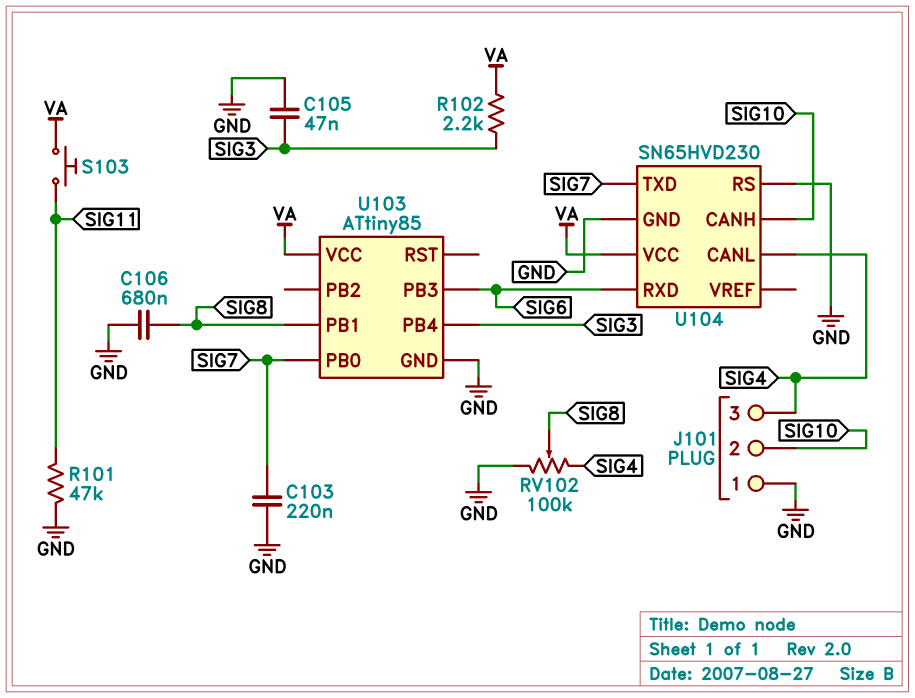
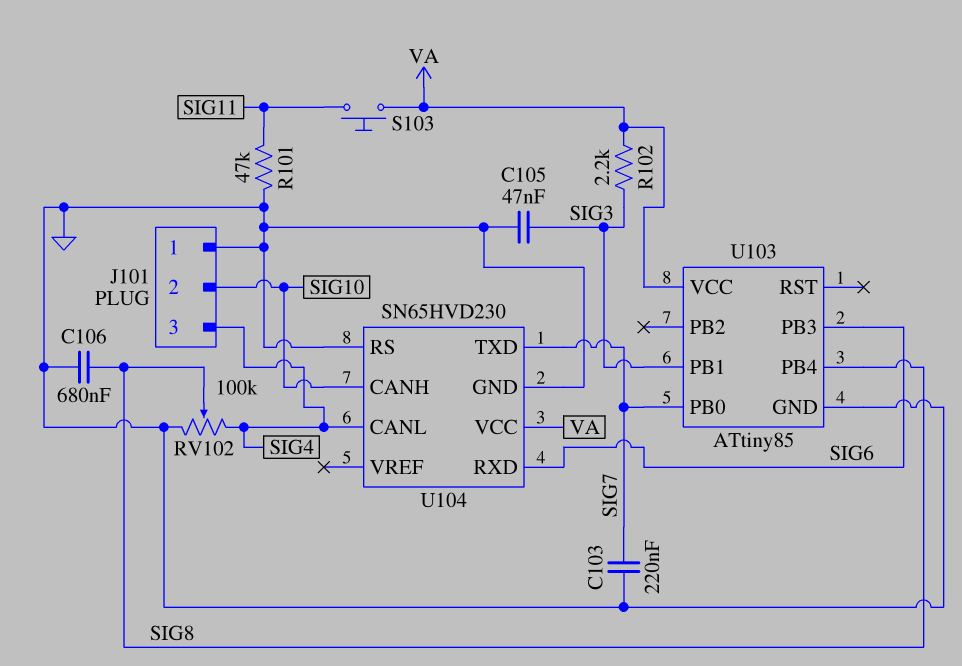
U103 pin PB1: SIG8 -> SIG3
U103 pin PB4: SIG3 -> SIG8

